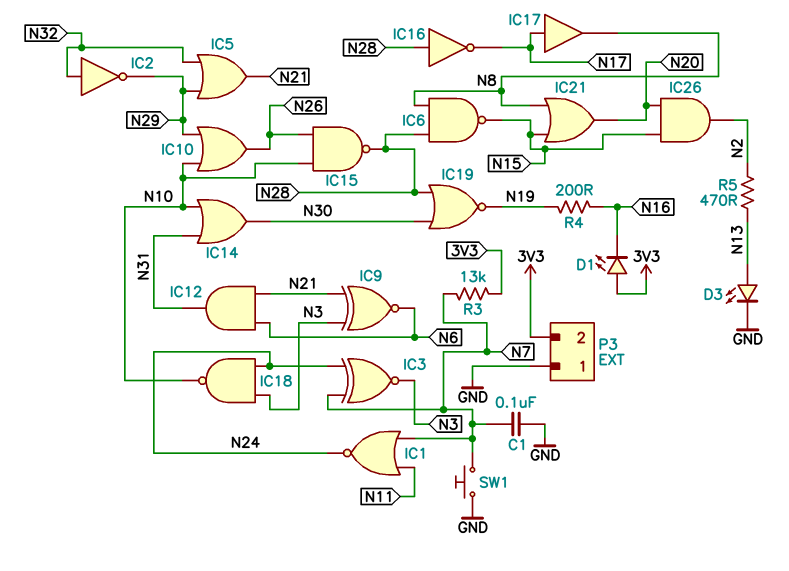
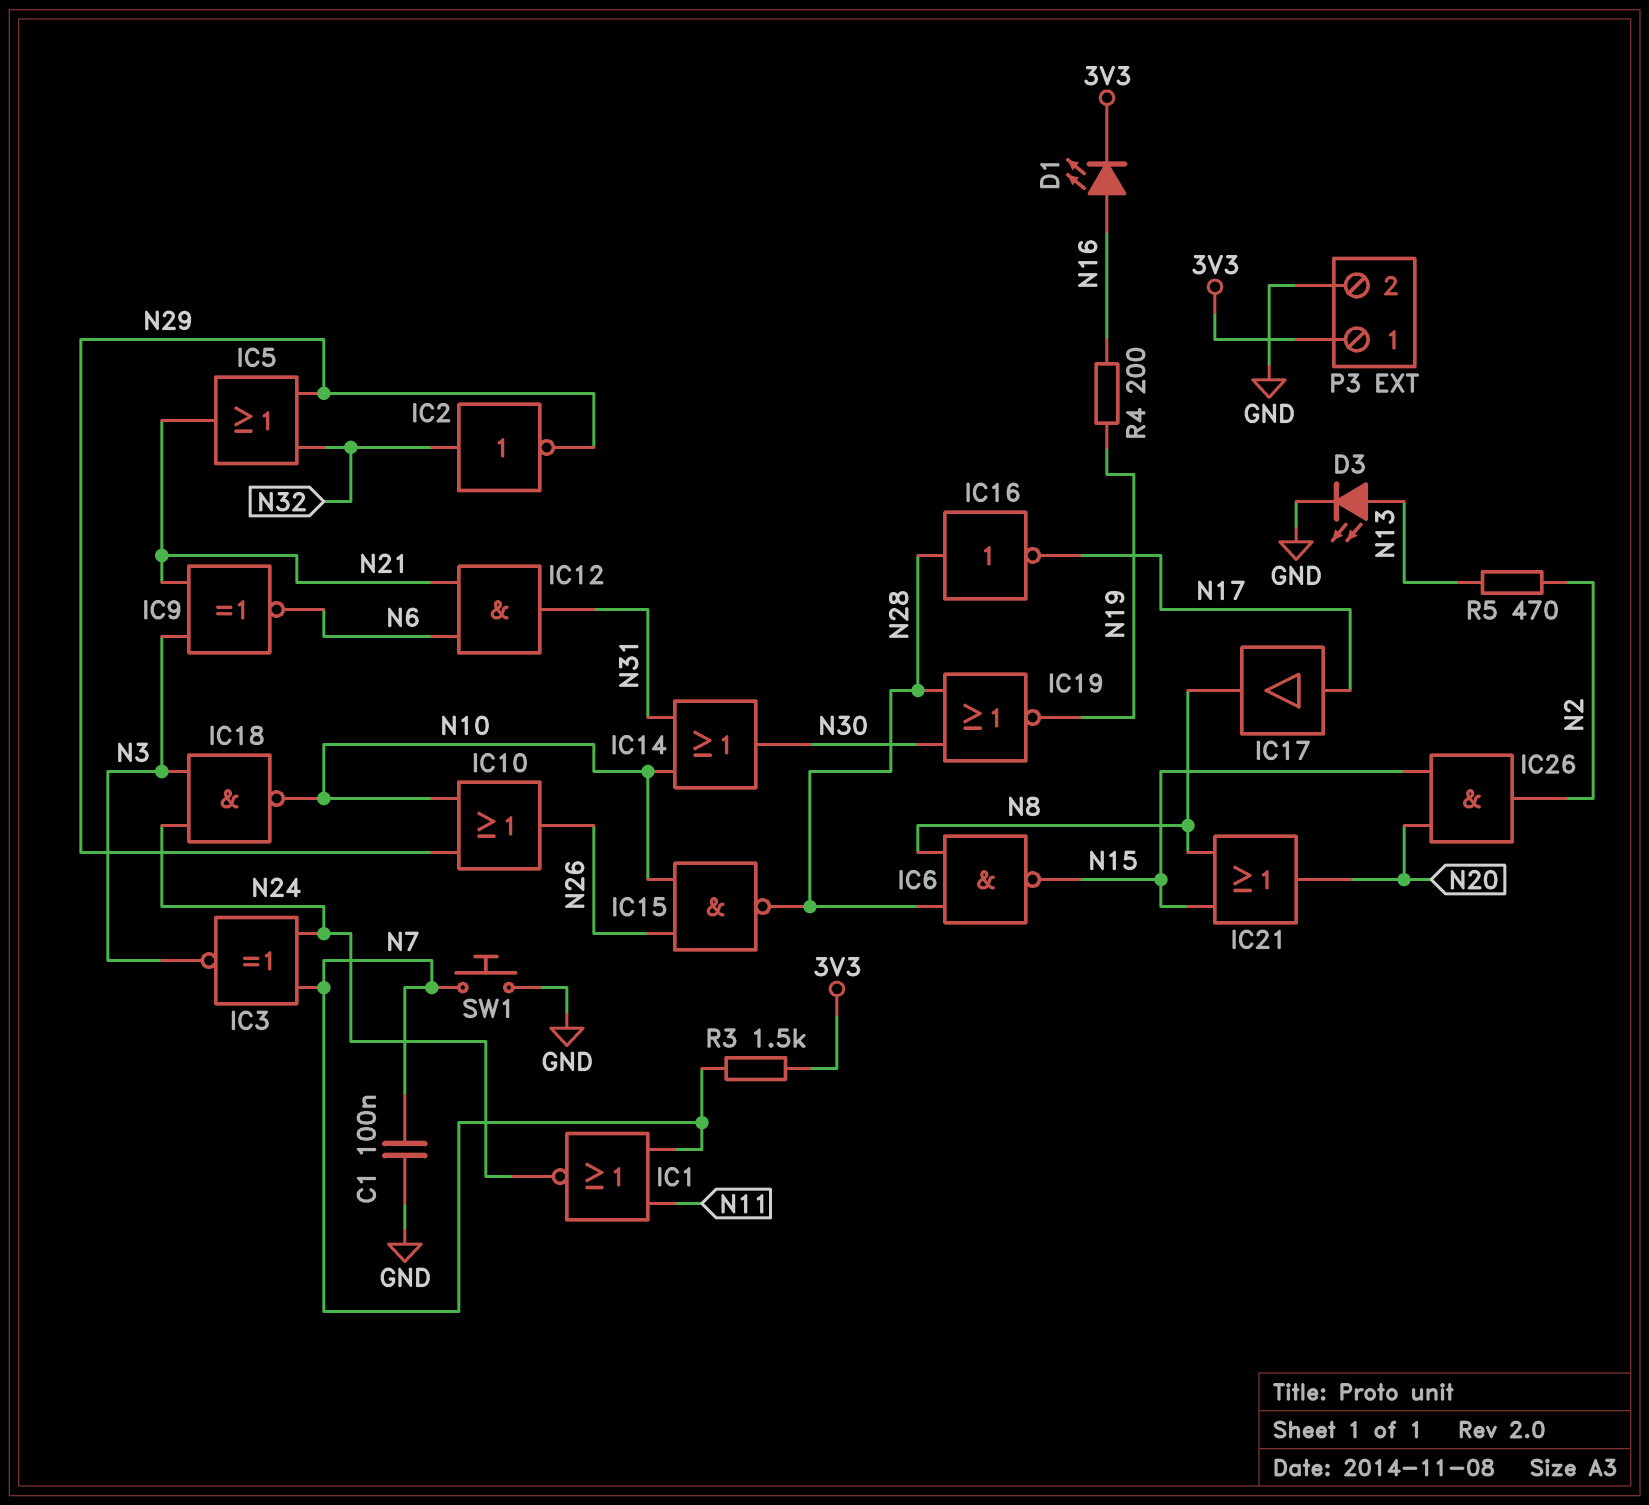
D1: LED (A 3V3, K N16) -> LED (A N16, K 3V3)
P3 pin 1: GND -> 3V3
P3 pin 2: 3V3 -> GND
R3: 13k (3V3, N7) -> 1.5k (3V3, N7)

